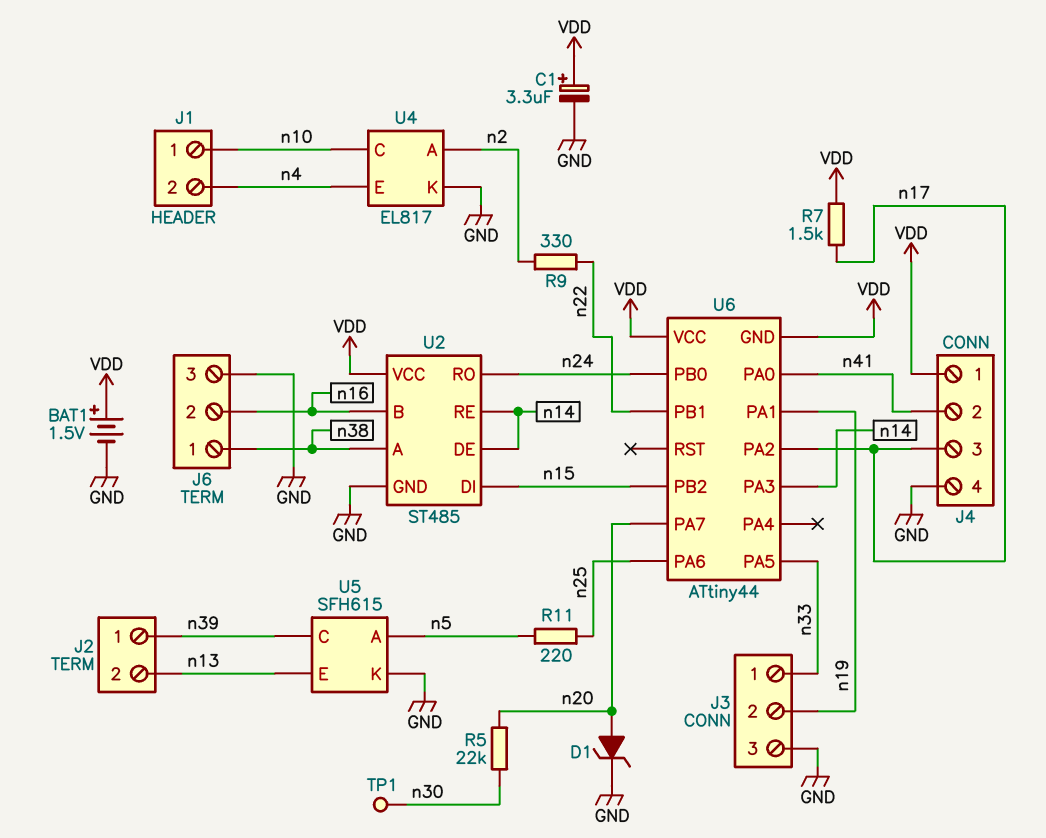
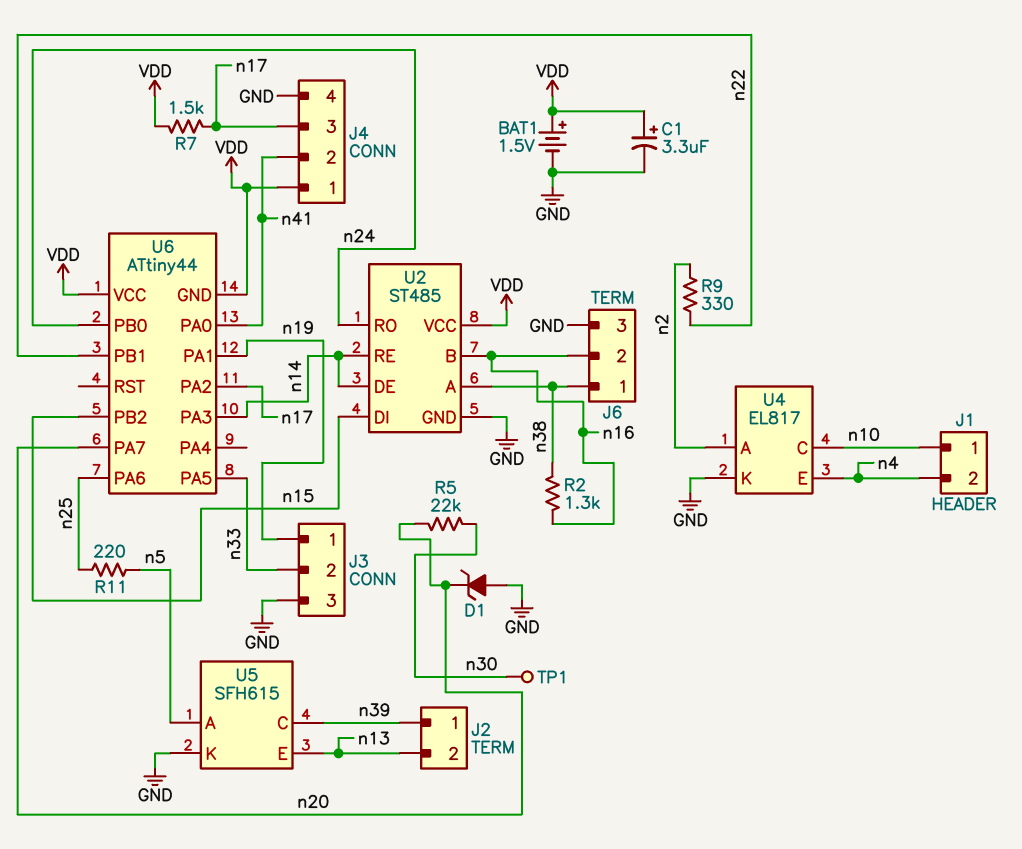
D1: zener (A n20, K GND) -> zener (A GND, K n20)
J3 pin 1: n33 -> n19
J3 pin 2: n19 -> n33
R2: none -> 1.3k (n16, n38)

